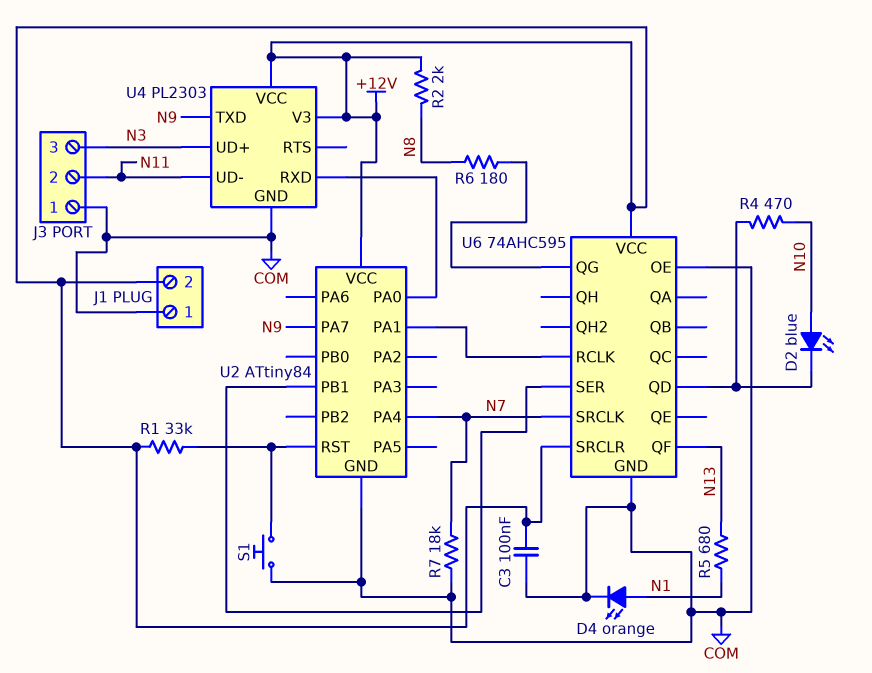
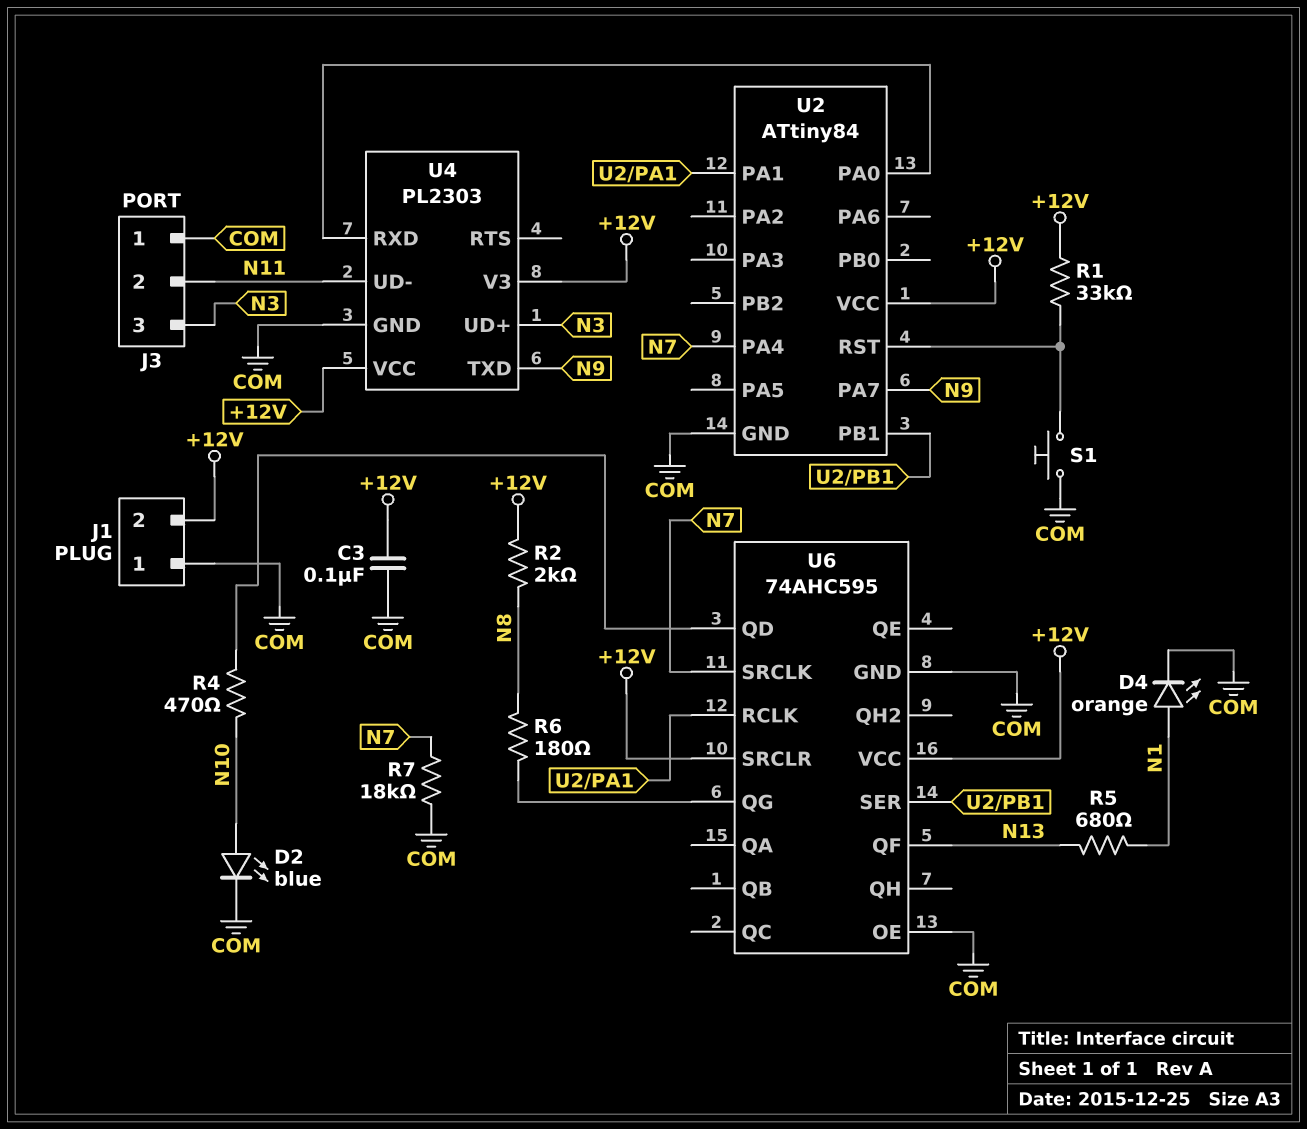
D2: LED blue (A N10, K U6/QD) -> LED blue (A N10, K COM)

